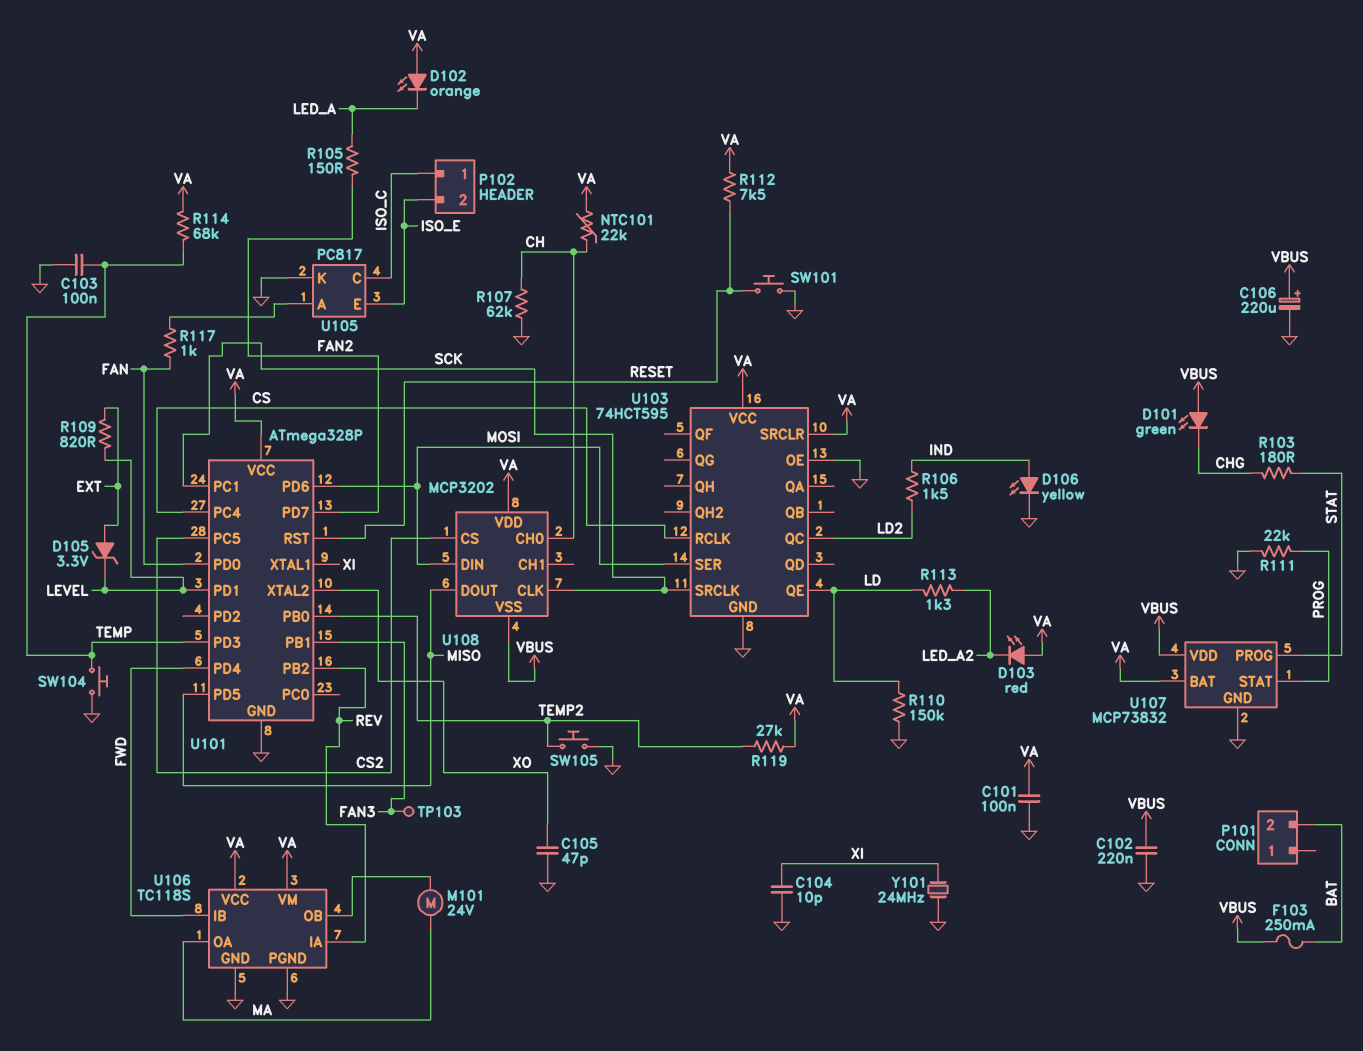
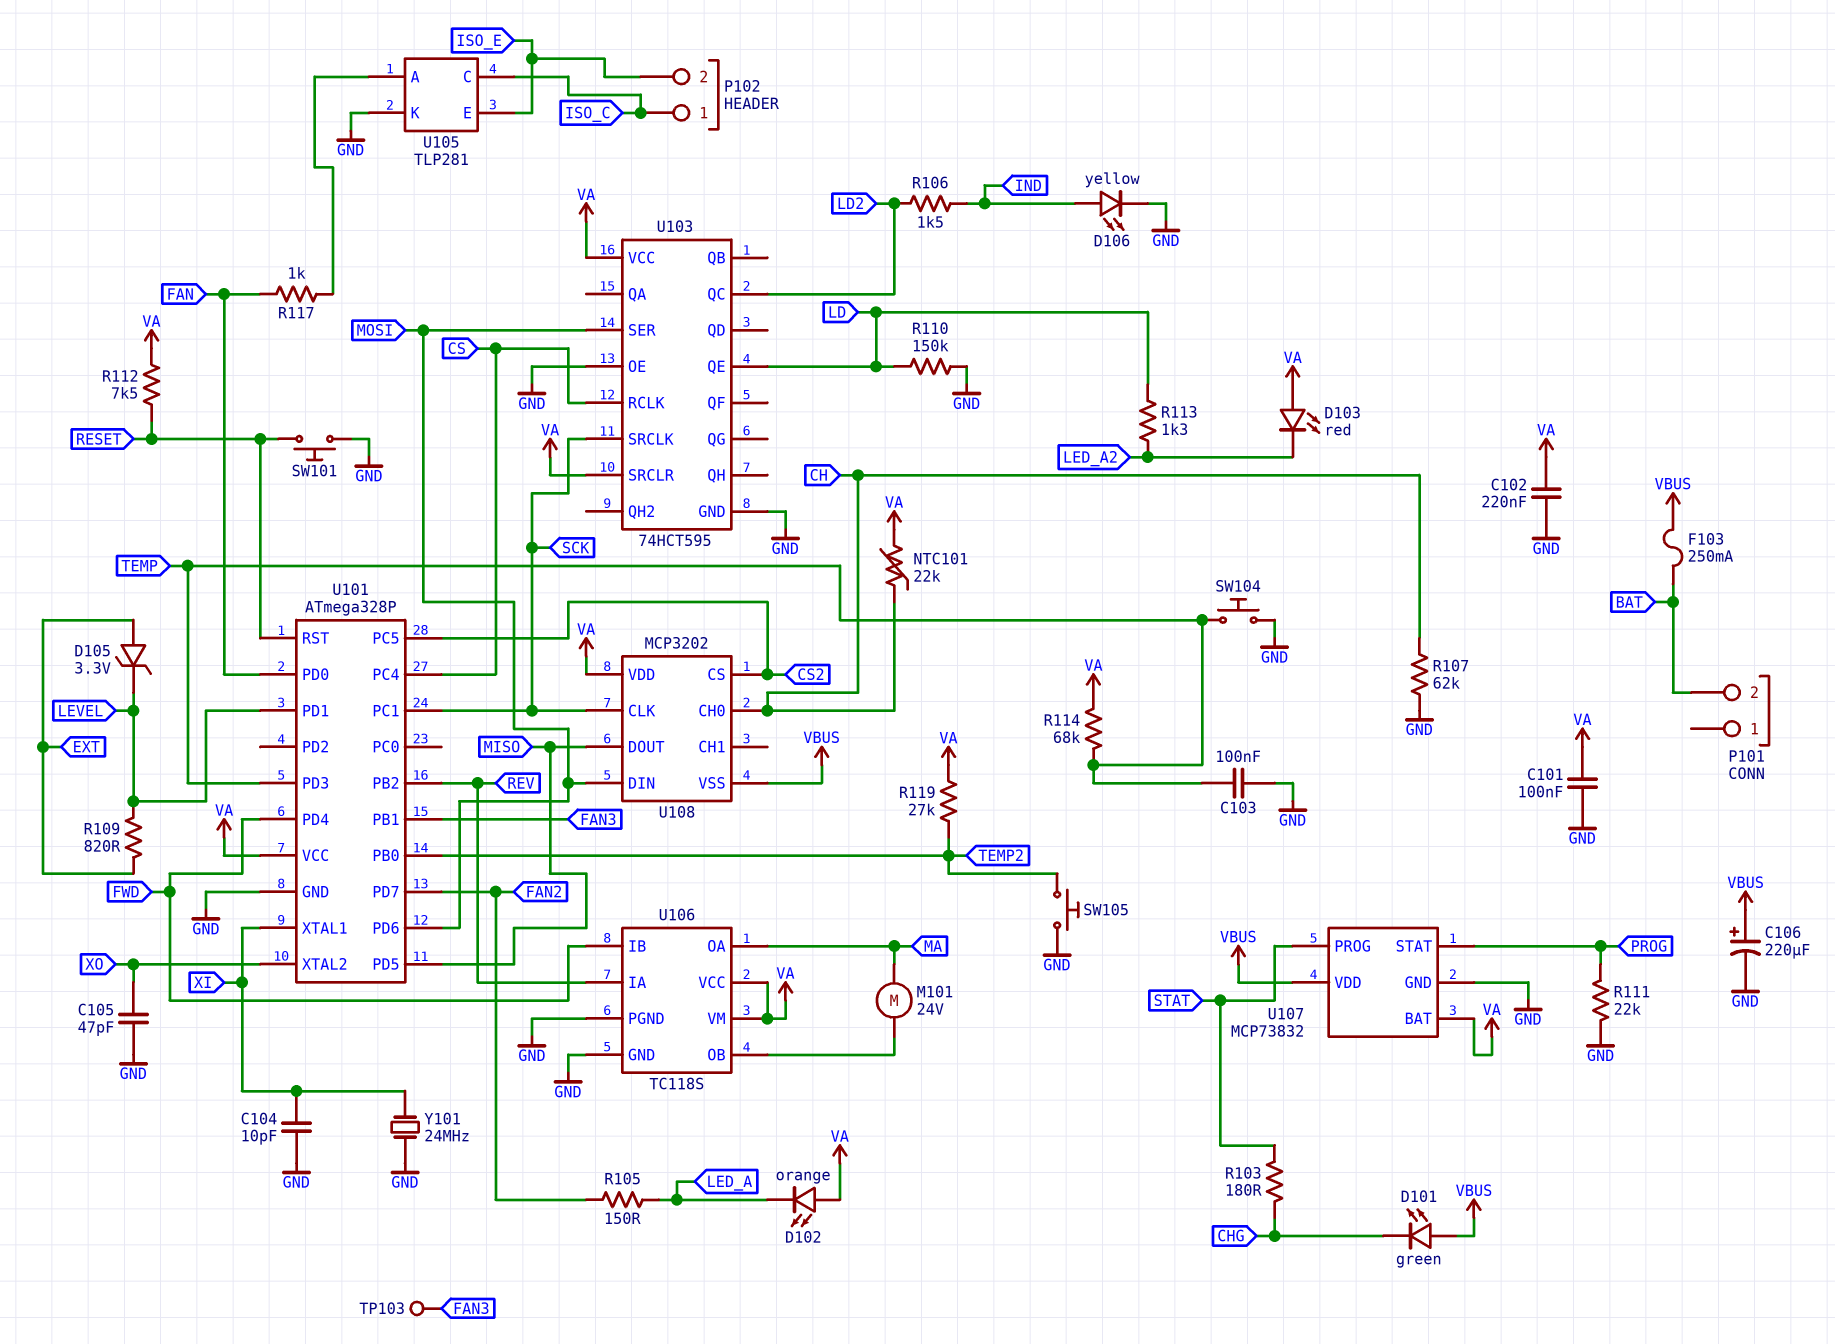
C102: 220nF (GND, VBUS) -> 220nF (GND, VA)
U105: PC817 -> TLP281

